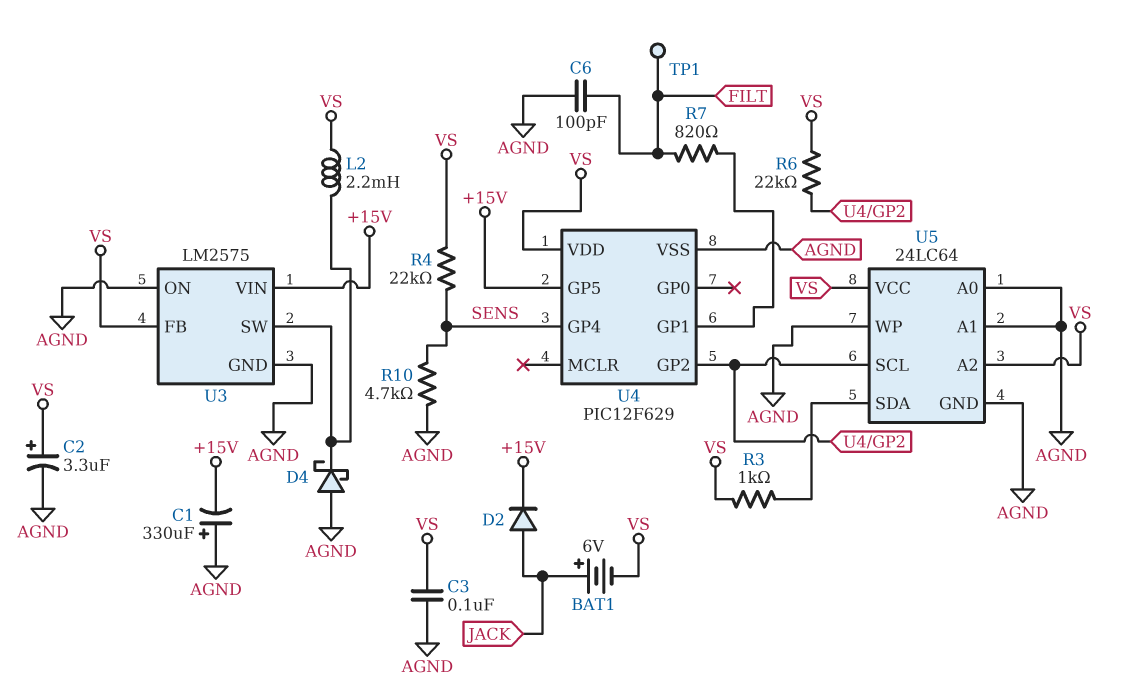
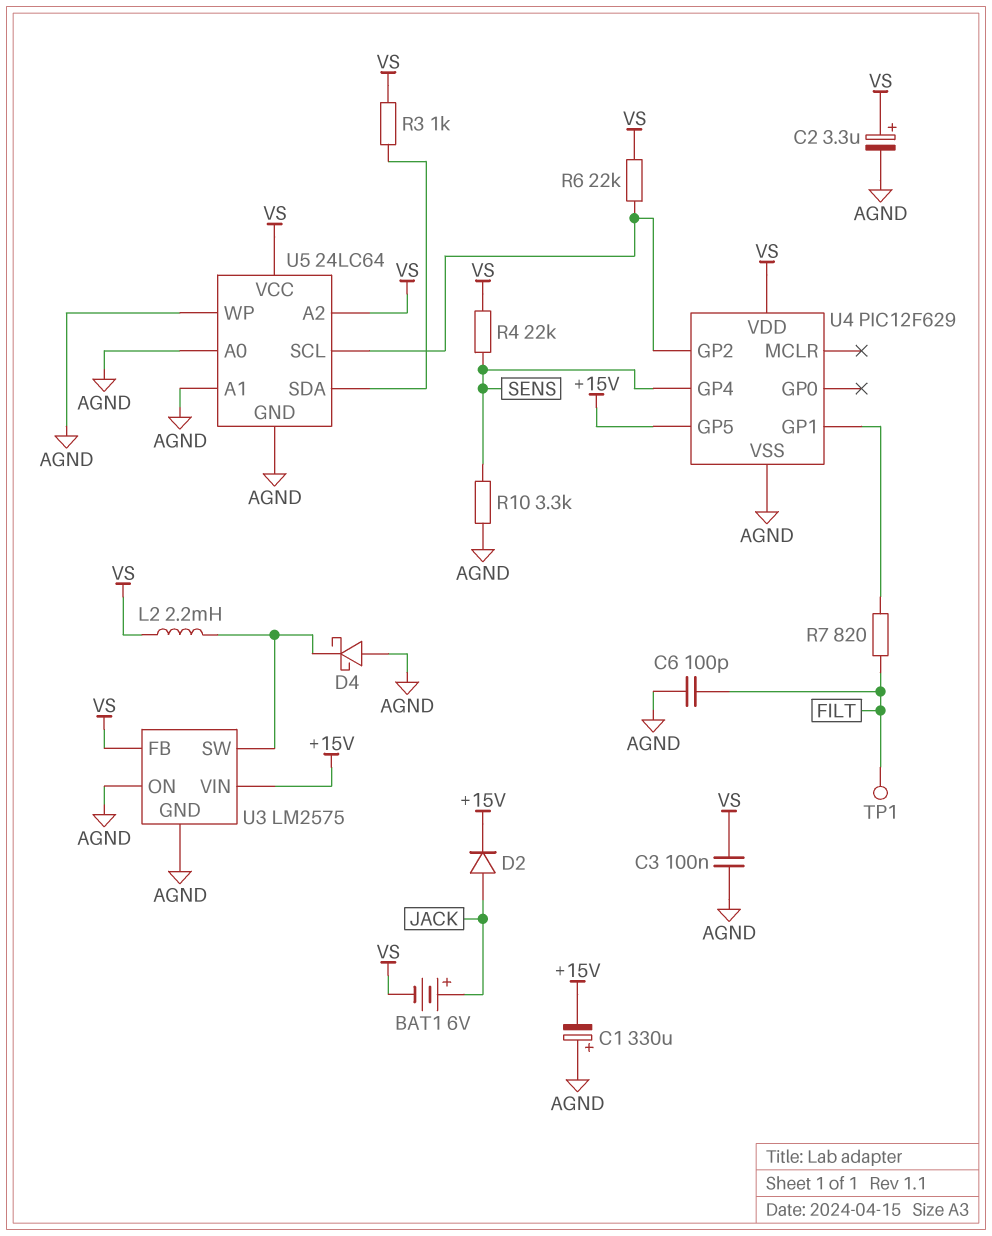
R10: 4.7k (AGND, SENS) -> 3.3k (AGND, SENS)

